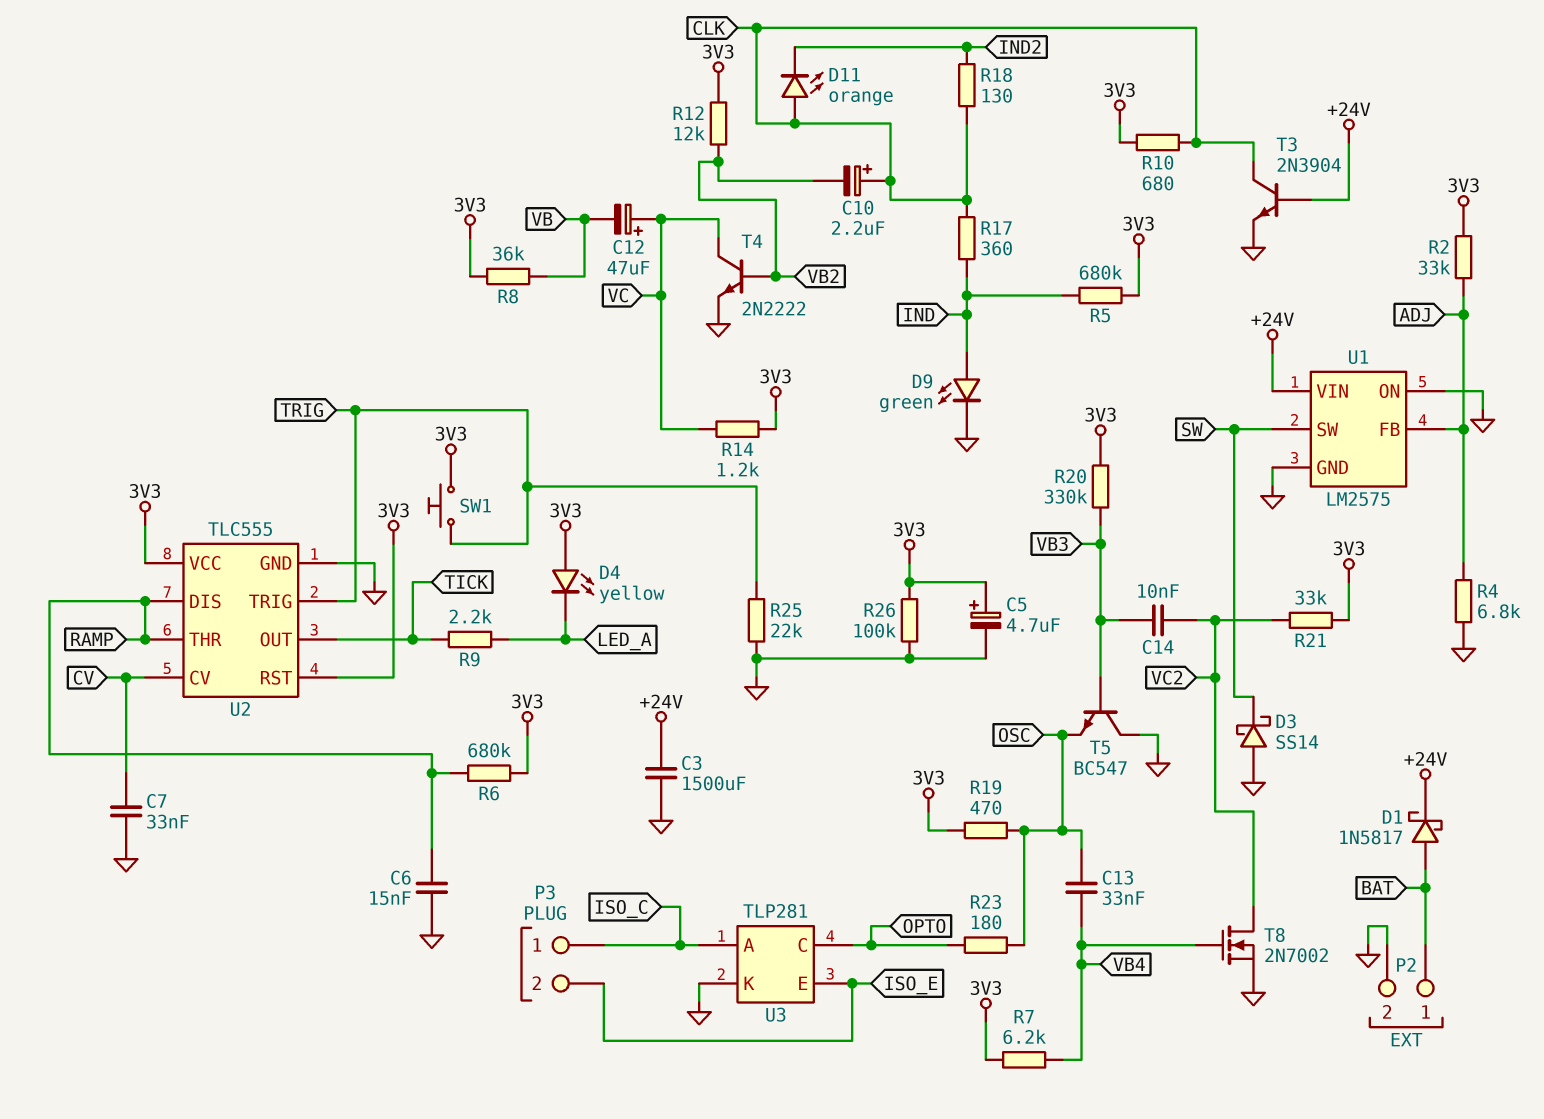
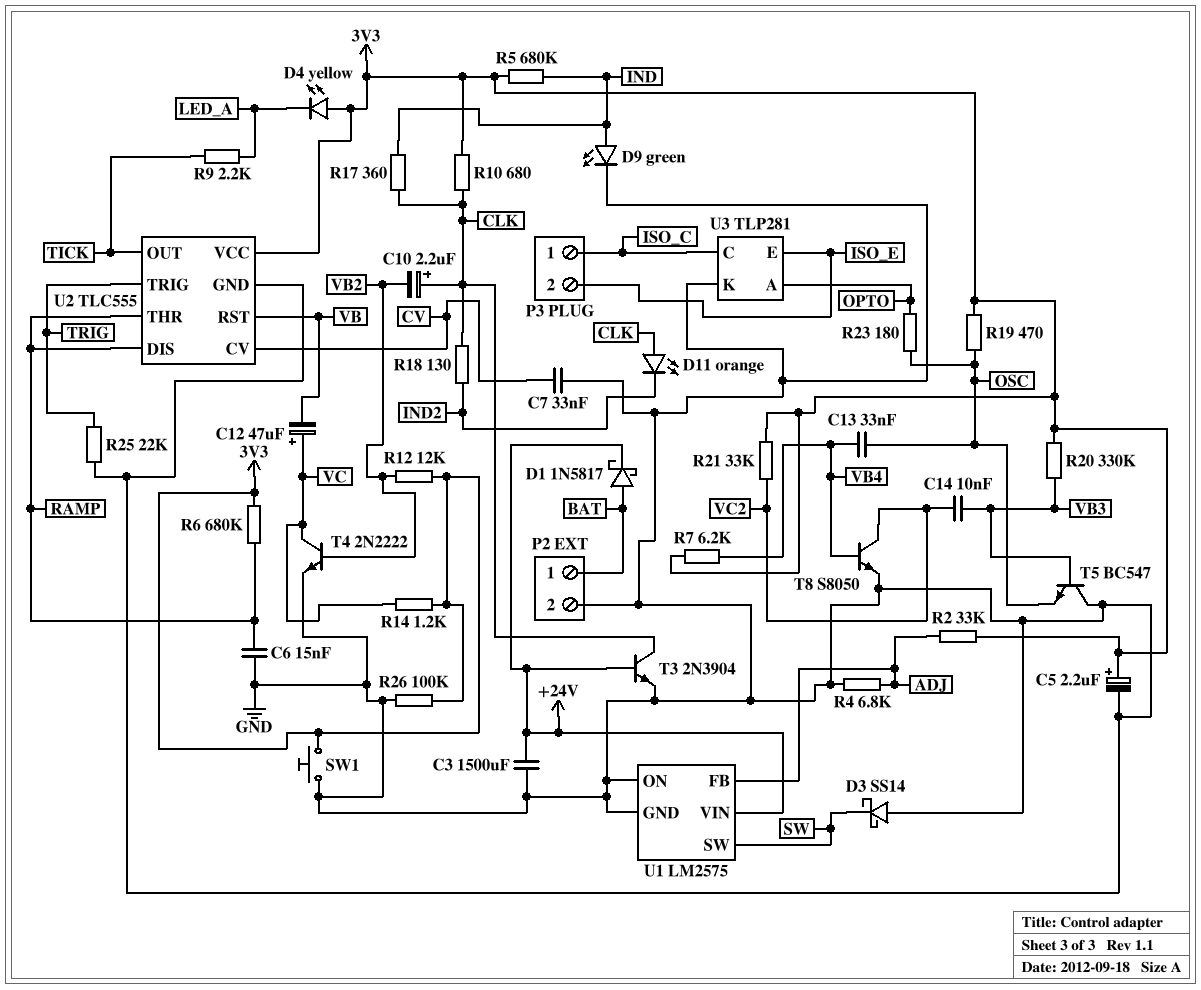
C5: 4.7uF (plus 3V3, minus GND) -> 2.2uF (plus 3V3, minus GND)
R8: 36k (3V3, VB) -> none
SW1: button (3V3, TRIG) -> button (3V3, GND)
T8: NMOS 2N7002 (G VB4, D VC2, S GND) -> NPN S8050 (B VB4, C VC2, E GND)
U2 pin RST: 3V3 -> VB
U3 pin A: ISO_C -> OPTO
U3 pin C: OPTO -> ISO_C

